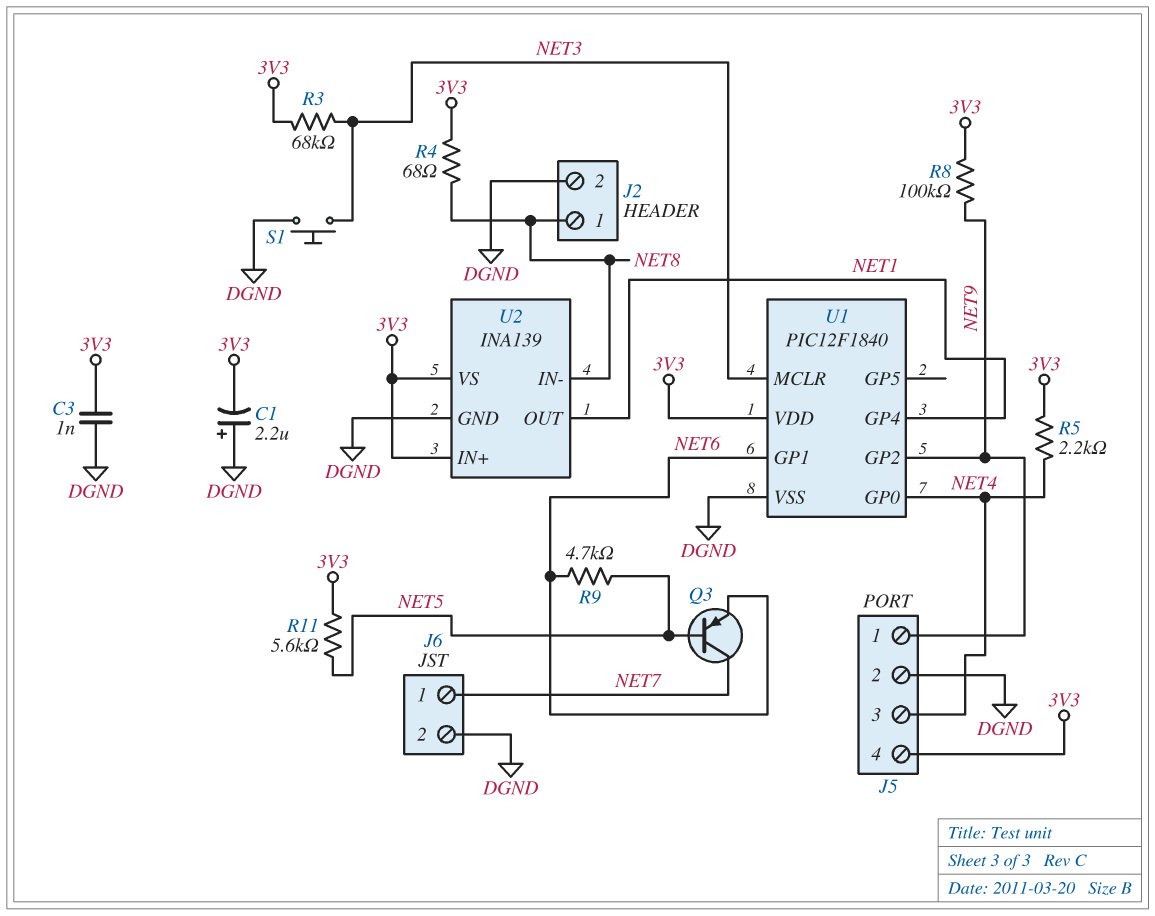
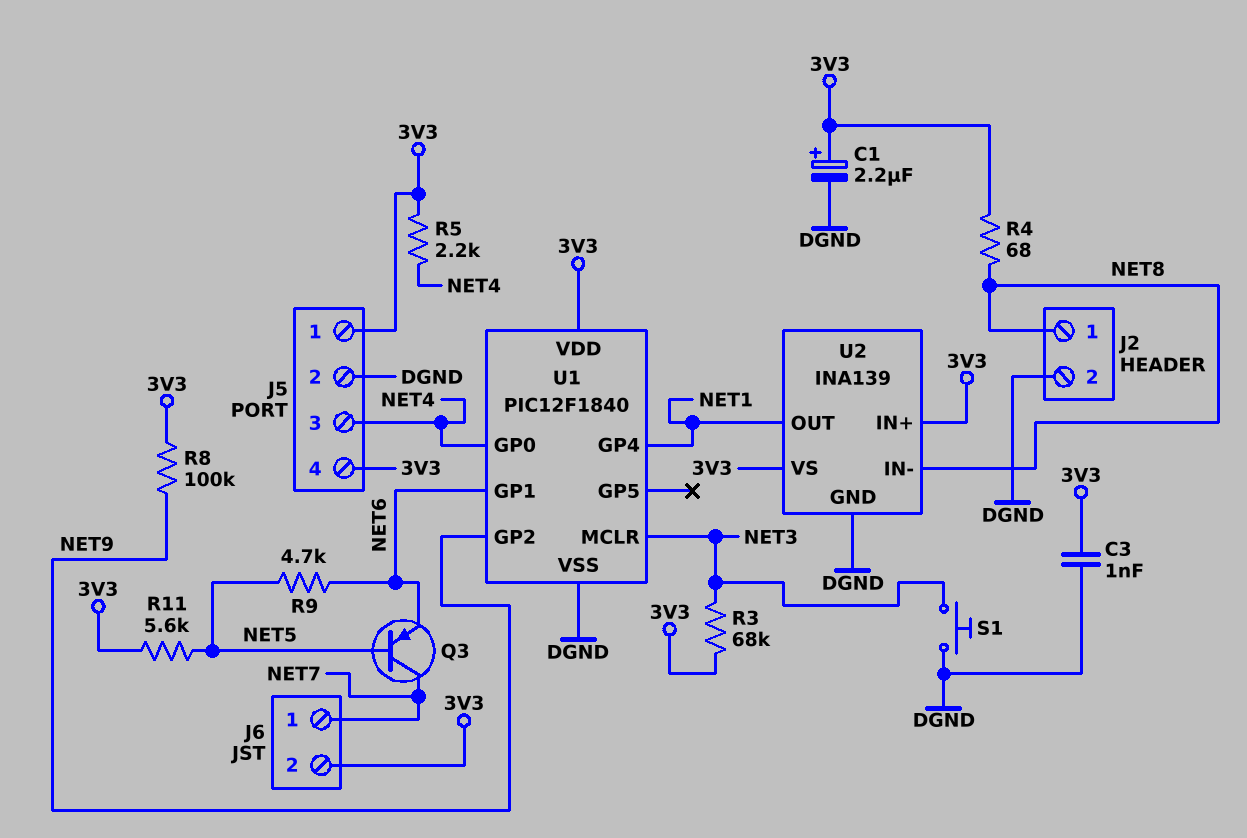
C1: 2.2uF (plus DGND, minus 3V3) -> 2.2uF (plus 3V3, minus DGND)
J5 pin 1: NET9 -> 3V3
J6 pin 2: DGND -> 3V3

